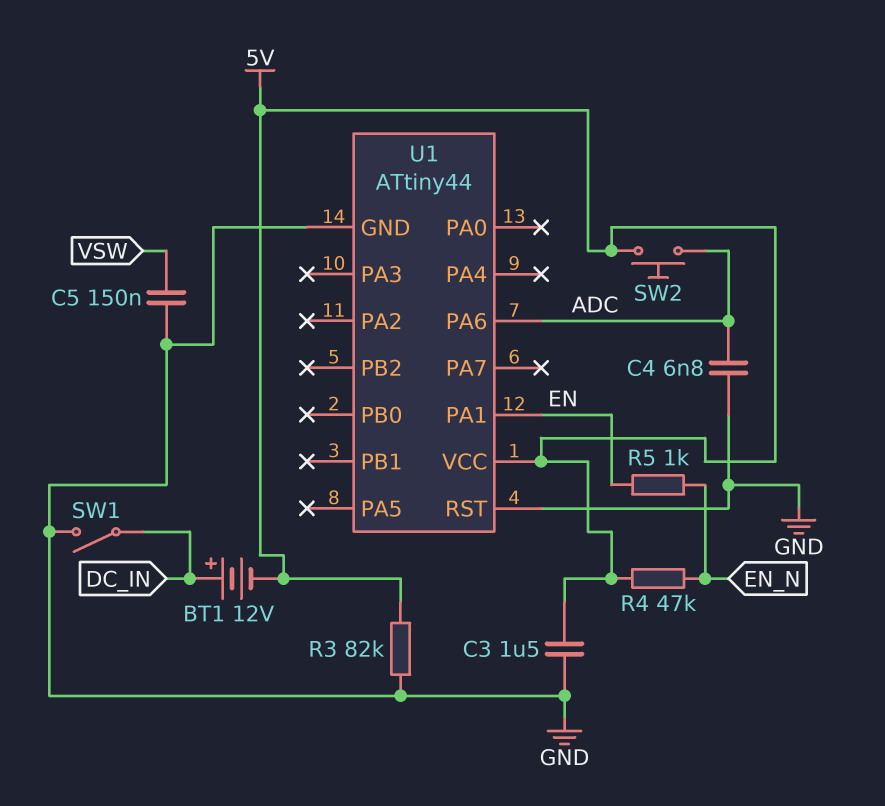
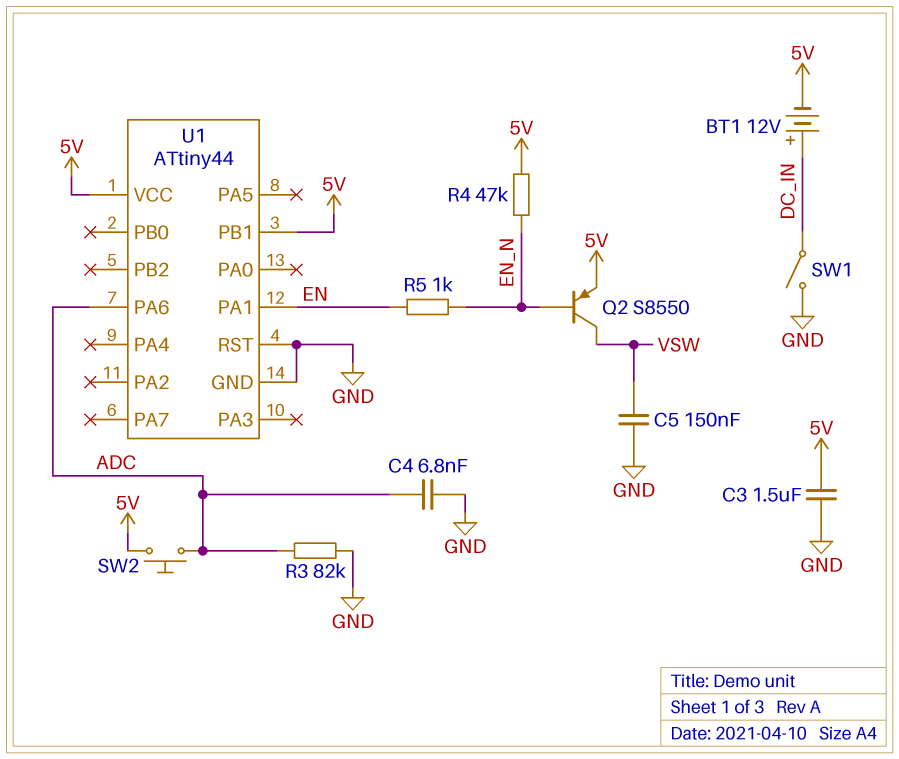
Q2: none -> PNP S8550 (B EN_N, C VSW, E 5V)
R3: 82k (5V, GND) -> 82k (ADC, GND)
U1 pin PB1: none -> 5V

